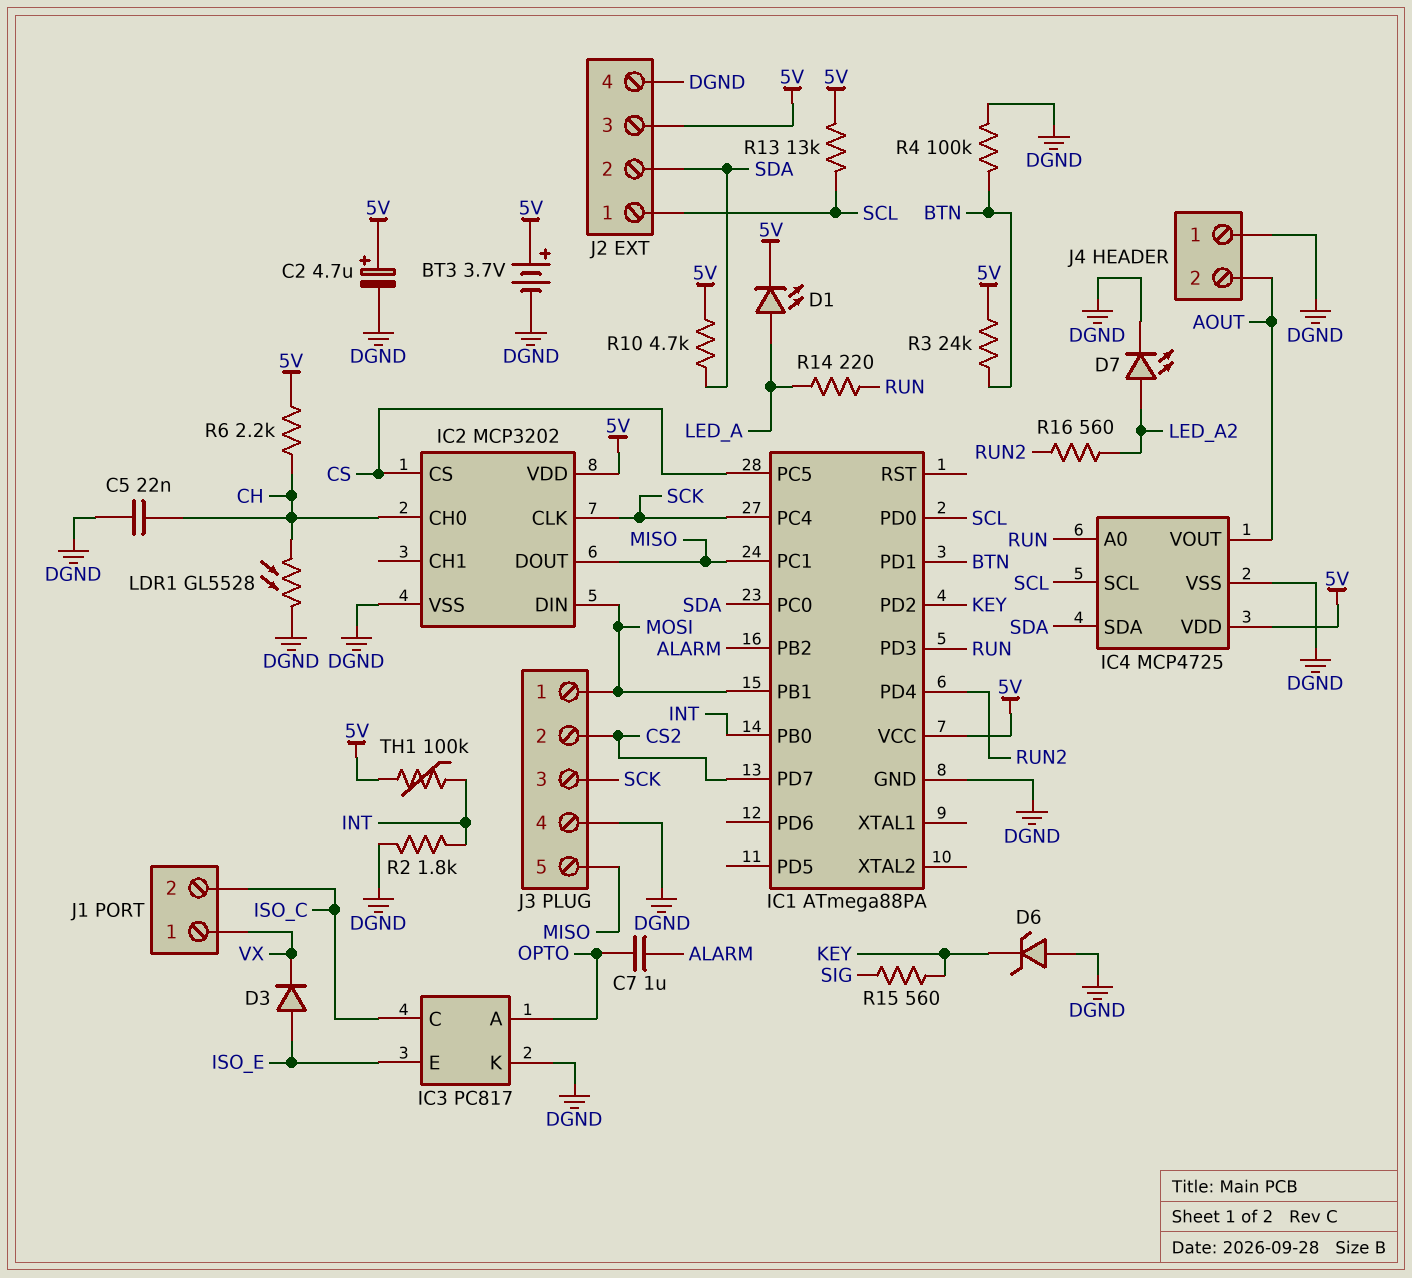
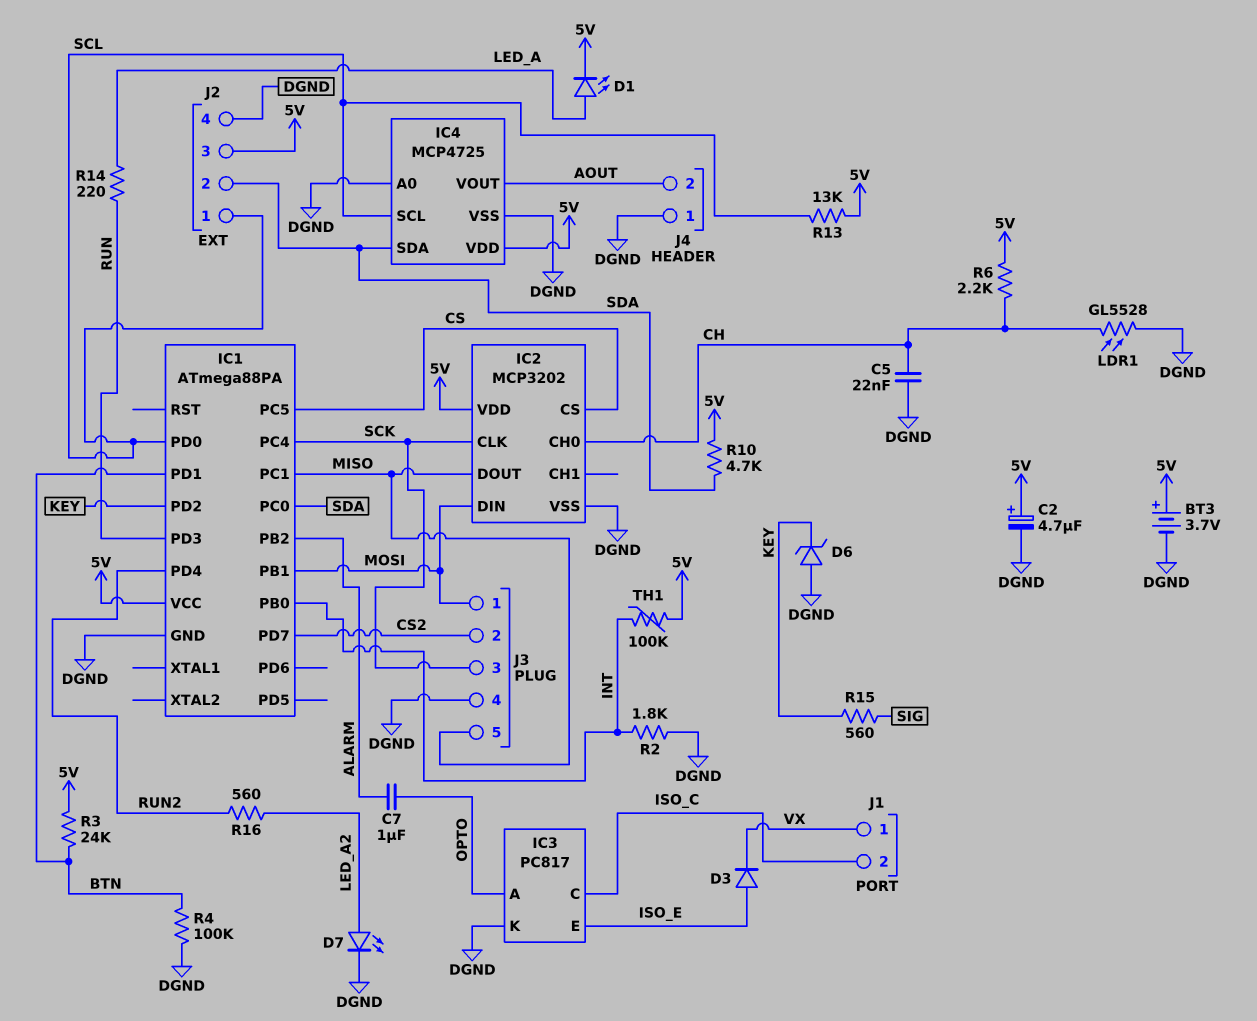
IC4 pin A0: RUN -> DGND

